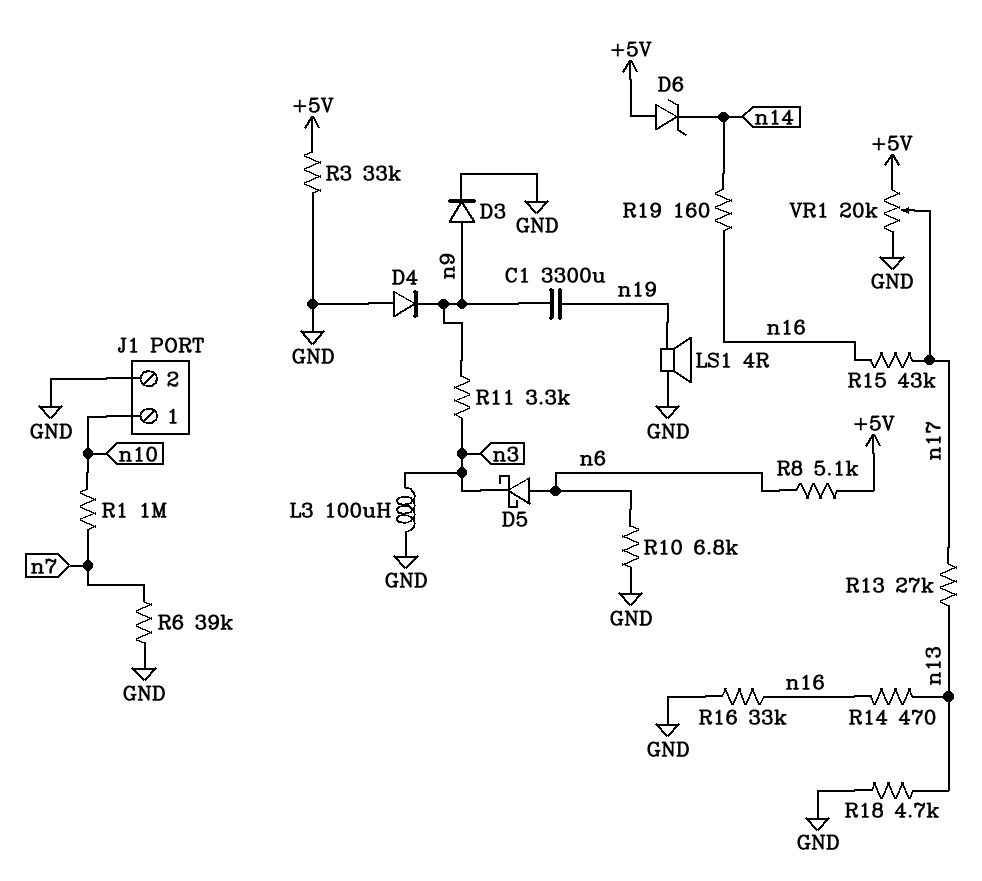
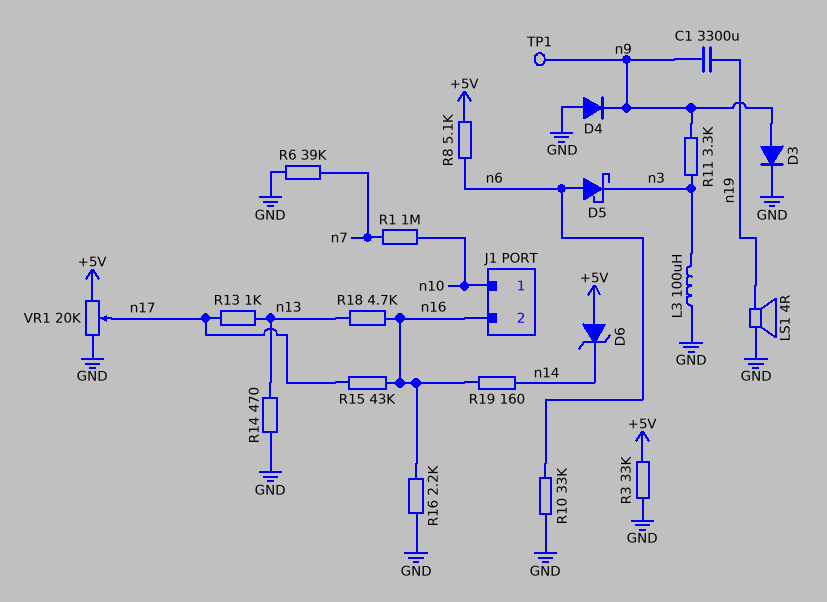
J1 pin 2: GND -> n16
R10: 6.8k (GND, n6) -> 33k (GND, n6)
R13: 27k (n13, n17) -> 1k (n13, n17)
R14: 470 (n13, n16) -> 470 (GND, n13)
R16: 33k (GND, n16) -> 2.2k (GND, n16)
R18: 4.7k (GND, n13) -> 4.7k (n13, n16)
TP1: none -> test point (n9)

